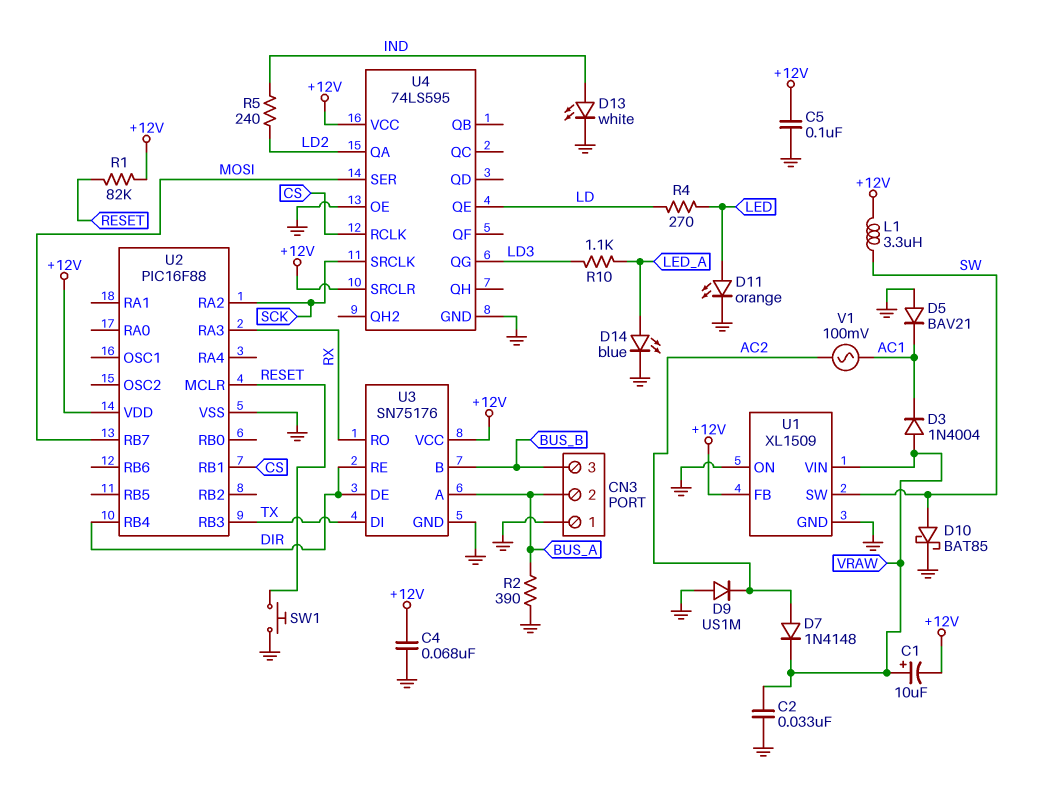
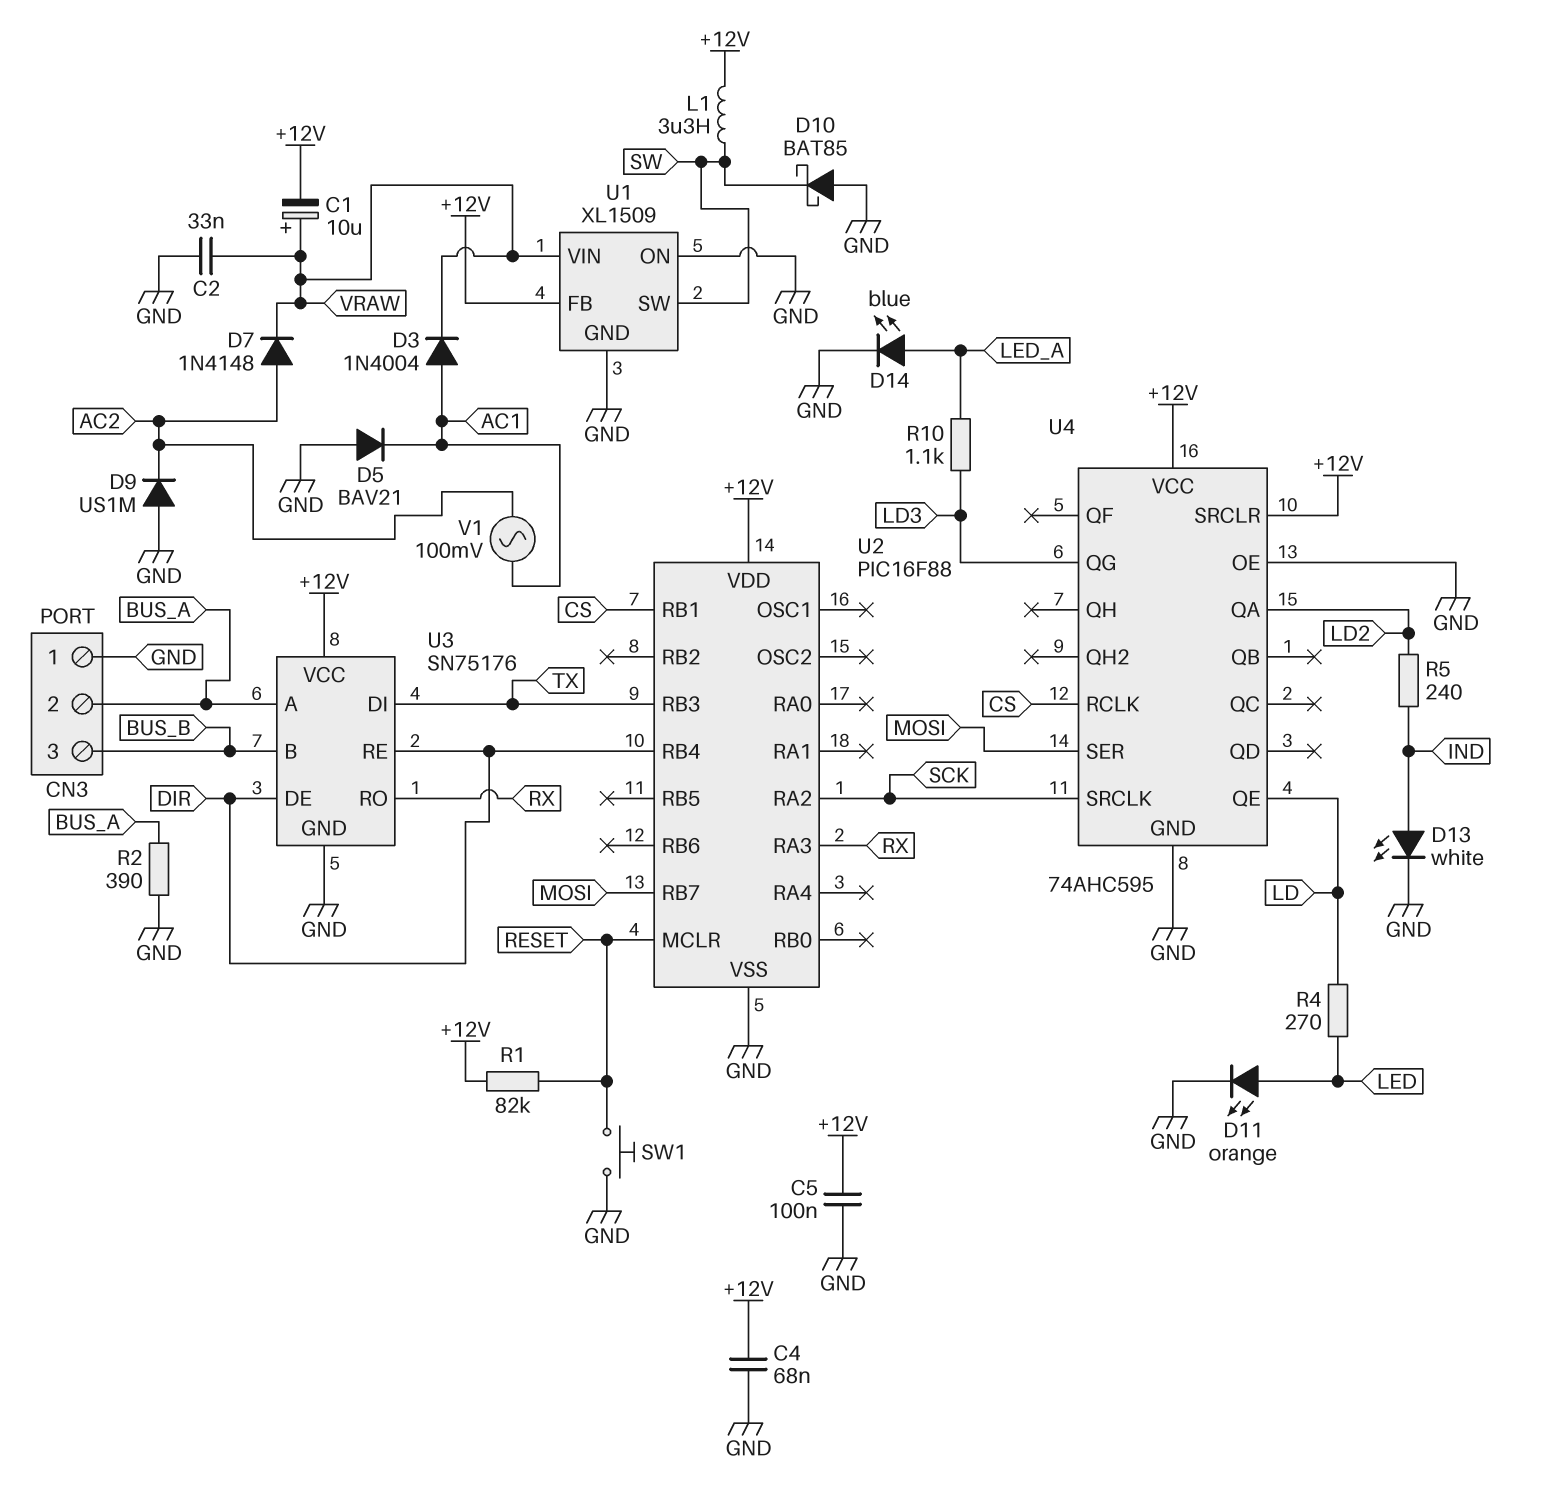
D3: diode 1N4004 (A VRAW, K AC1) -> diode 1N4004 (A AC1, K VRAW)
D10: schottky BAT85 (A SW, K GND) -> schottky BAT85 (A GND, K SW)
U4: 74LS595 -> 74AHC595

